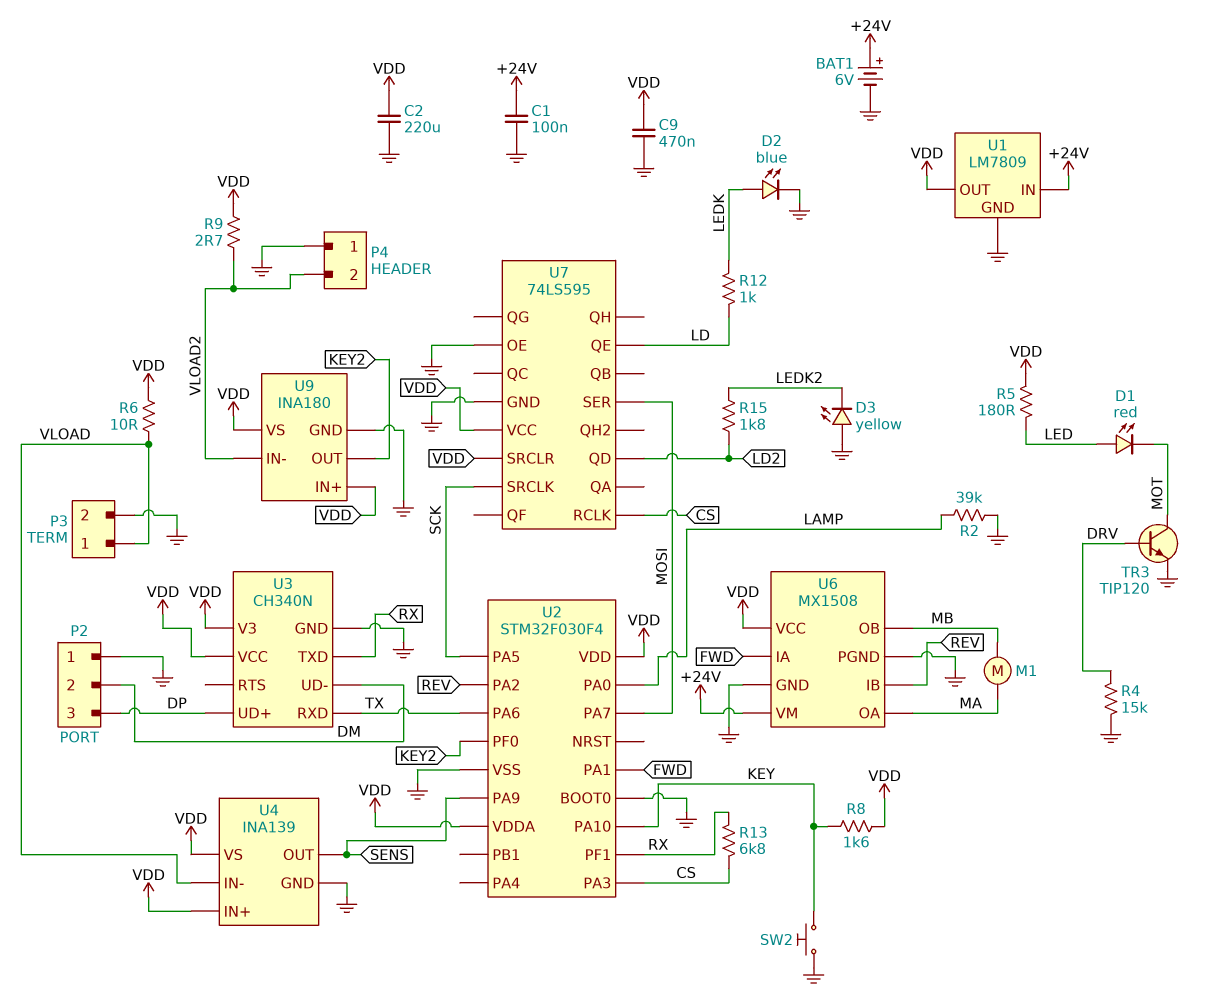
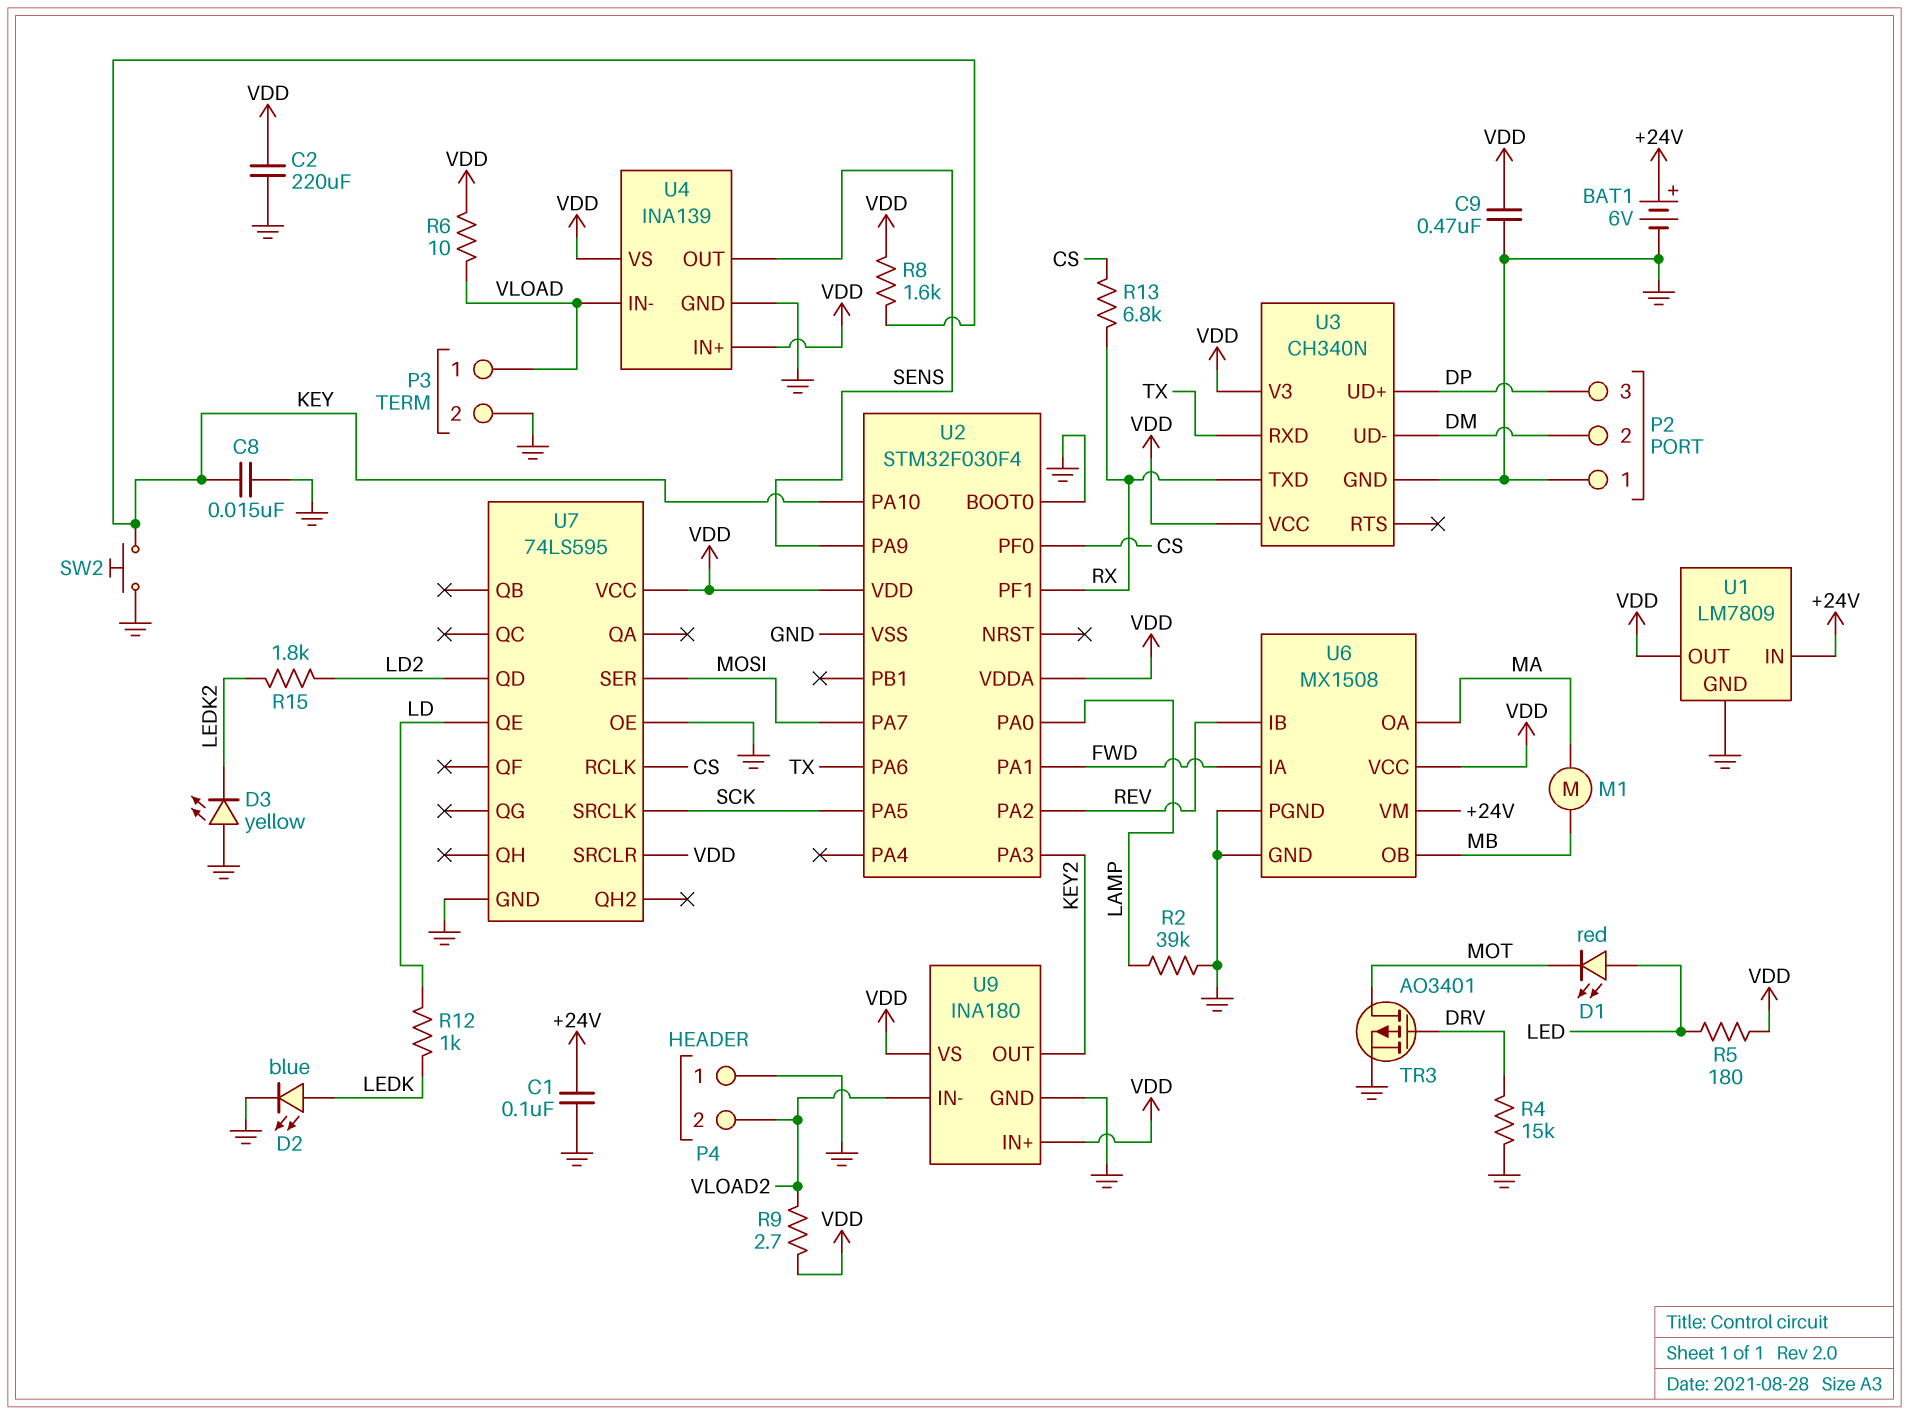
C8: none -> 15nF (GND, KEY)
TR3: NPN TIP120 (B DRV, C MOT, E GND) -> PMOS AO3401 (G DRV, D MOT, S GND)
U2 pin PA3: CS -> KEY2
U2 pin PF0: KEY2 -> CS

